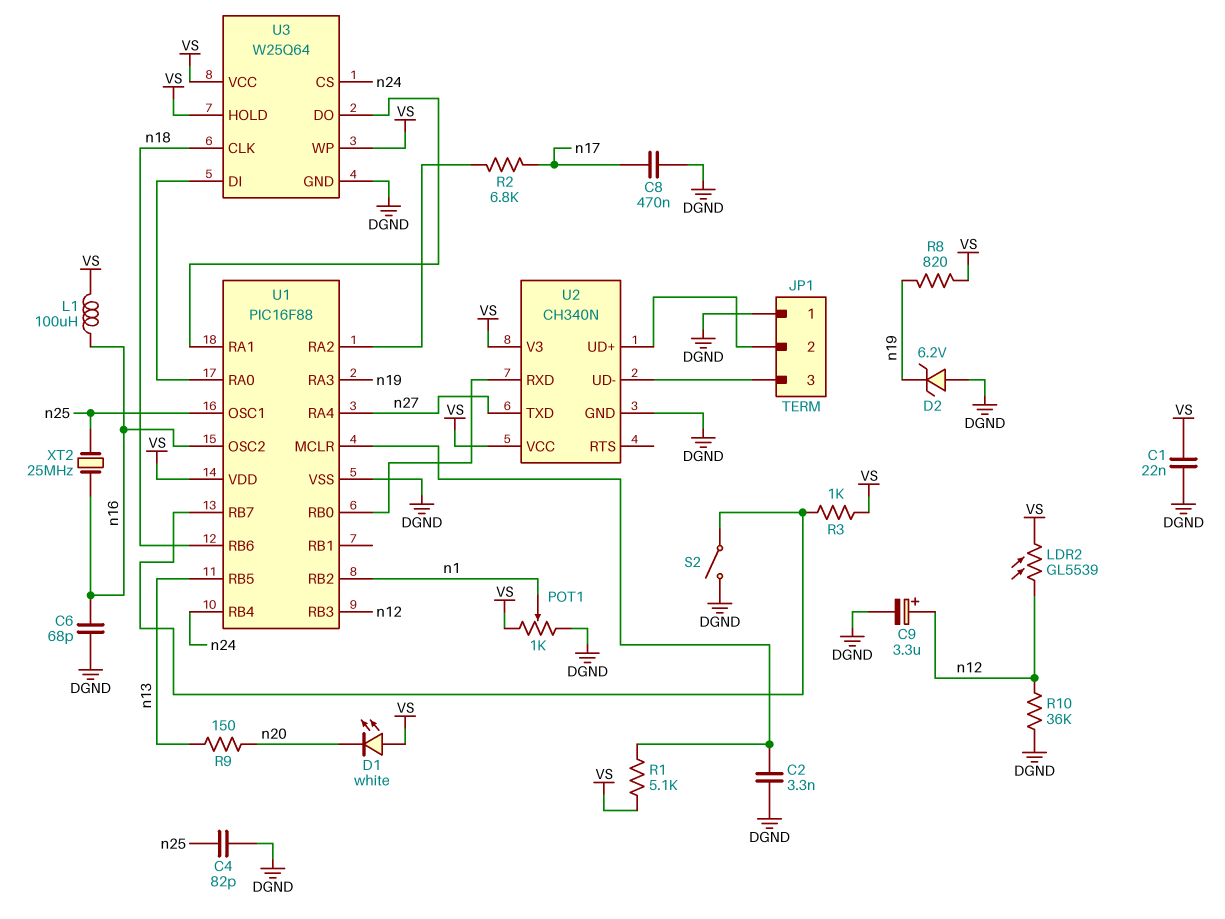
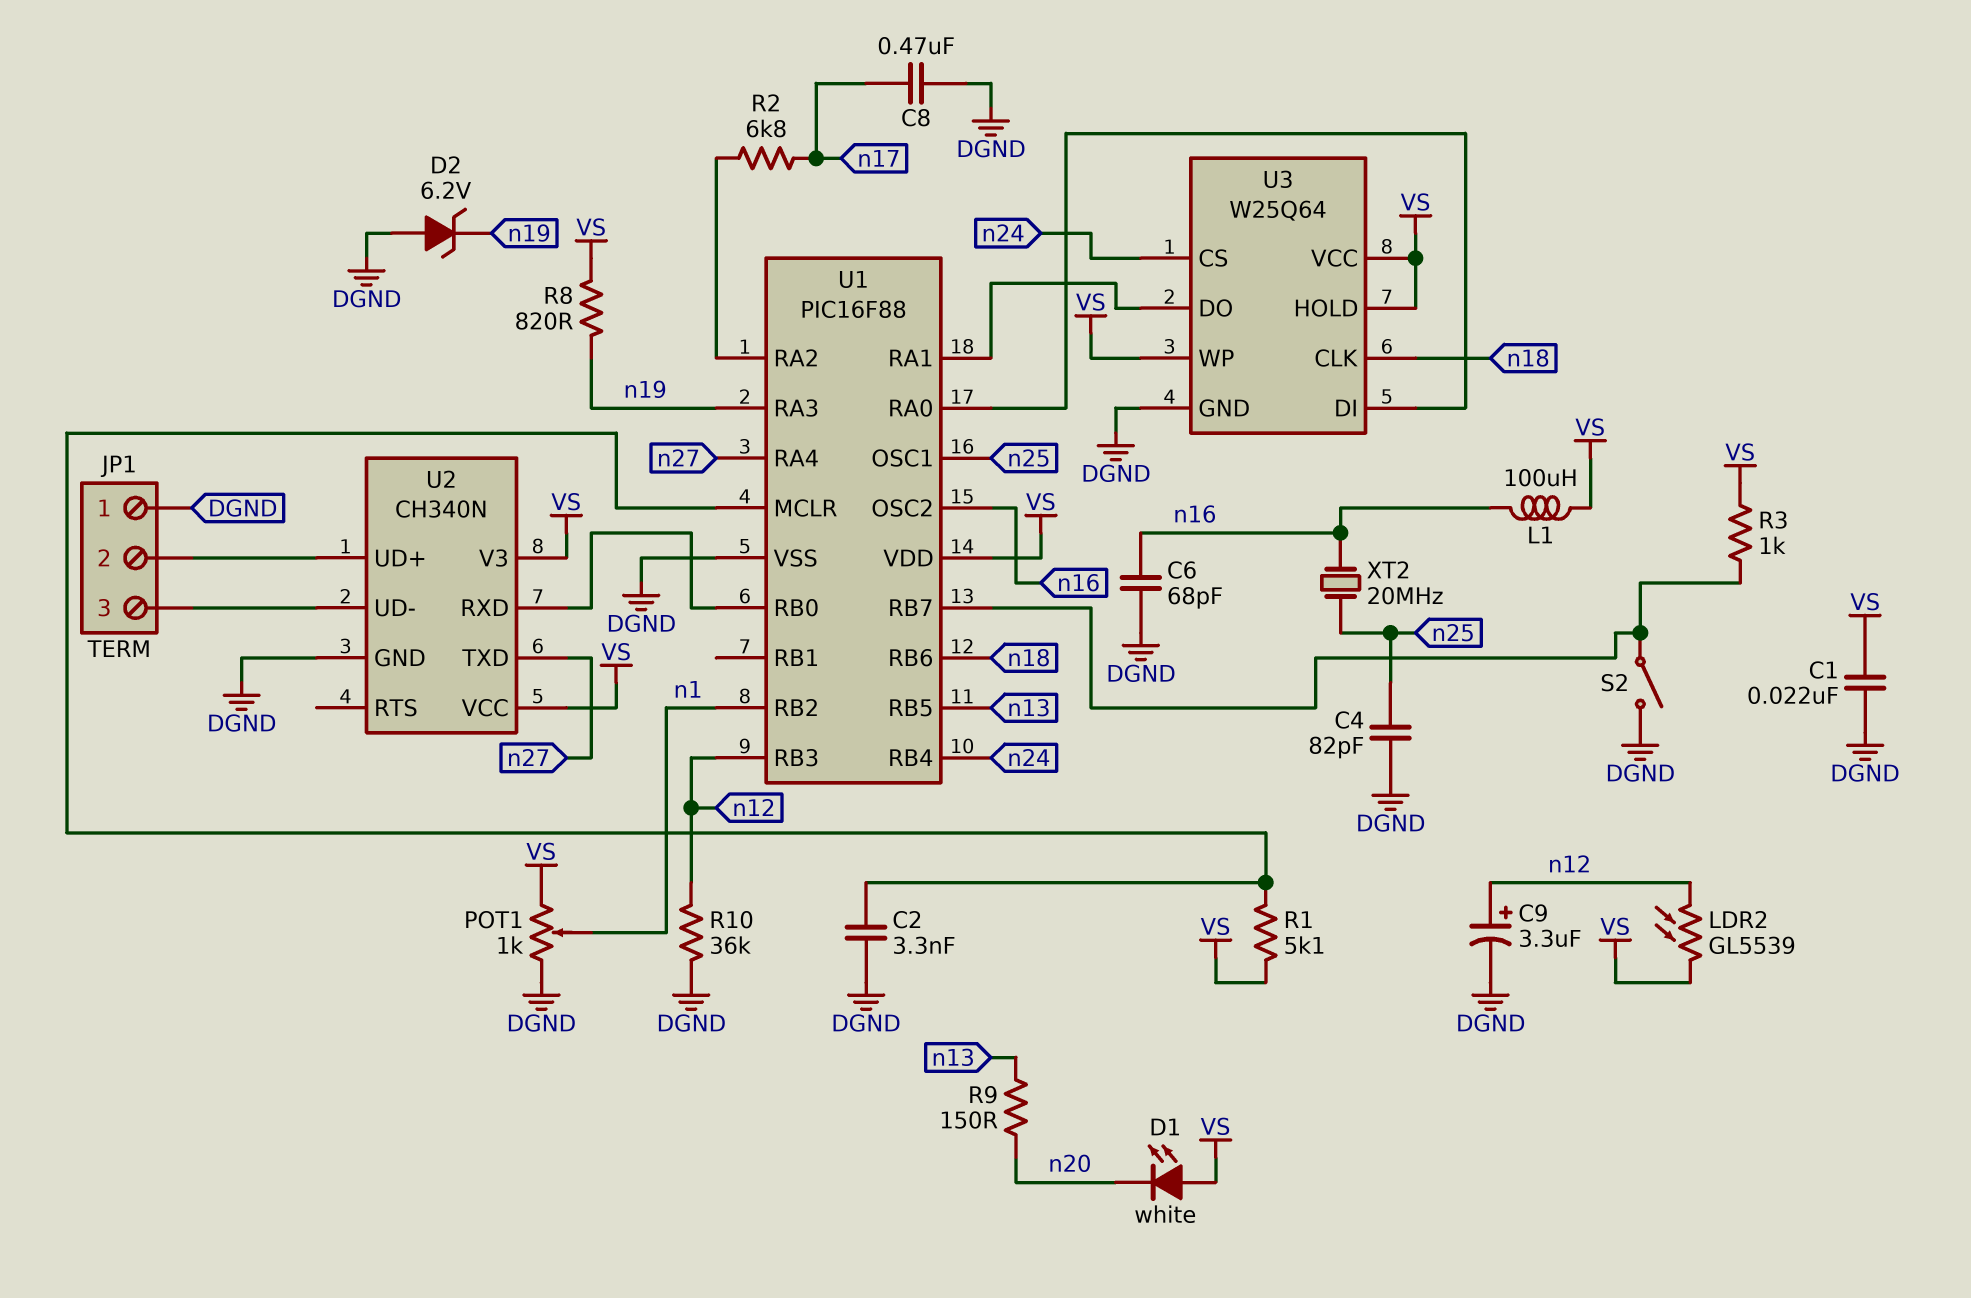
XT2: 25MHz (n16, n25) -> 20MHz (n16, n25)

